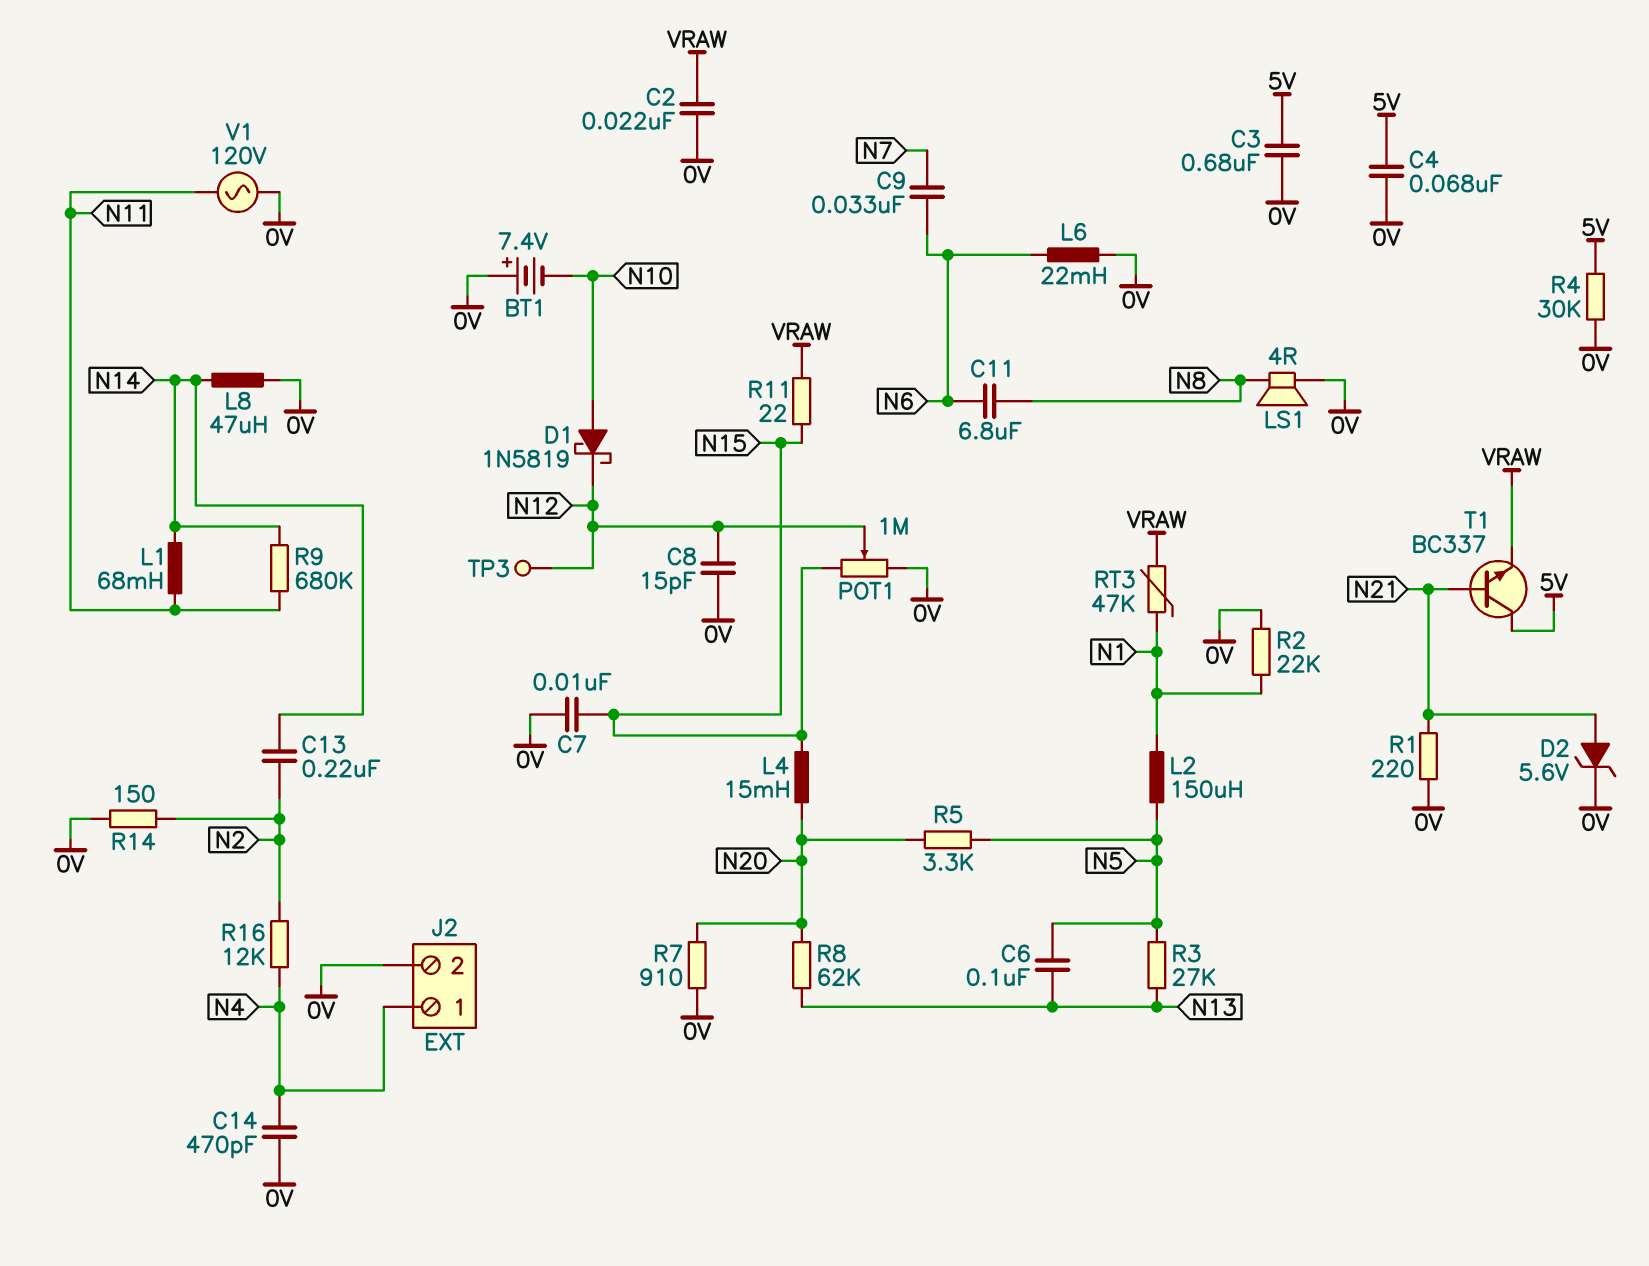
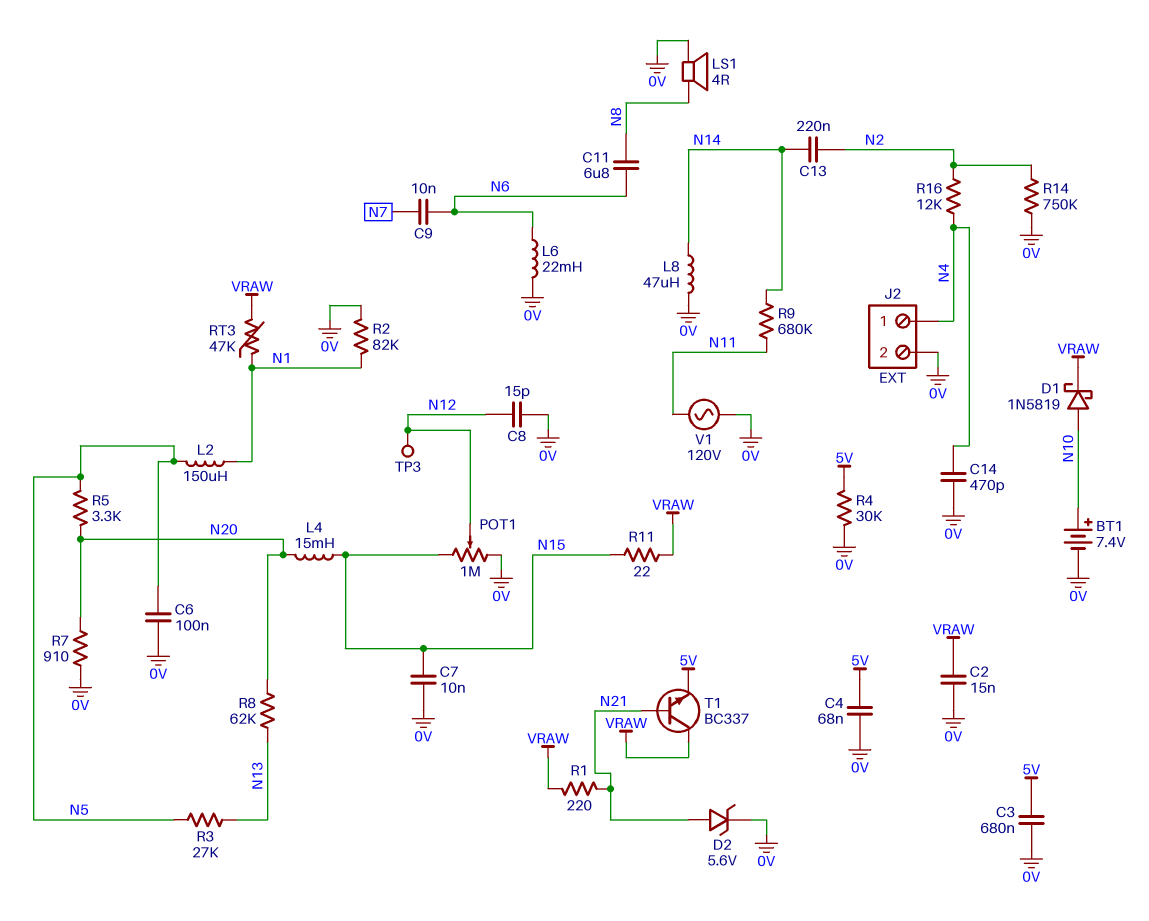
BT1: 7.4V (plus 0V, minus N10) -> 7.4V (plus N10, minus 0V)
C2: 22nF (0V, VRAW) -> 15nF (0V, VRAW)
C6: 100nF (N5, N13) -> 100nF (0V, N5)
C9: 33nF (N6, N7) -> 10nF (N6, N7)
D1: schottky 1N5819 (A N10, K N12) -> schottky 1N5819 (A N10, K VRAW)
L1: 68mH (N11, N14) -> none
R1: 220 (0V, N21) -> 220 (N21, VRAW)
R2: 22k (0V, N1) -> 82k (0V, N1)
R14: 150 (0V, N2) -> 750k (0V, N2)
T1: NPN BC337 (B N21, C 5V, E VRAW) -> NPN BC337 (B N21, C VRAW, E 5V)

